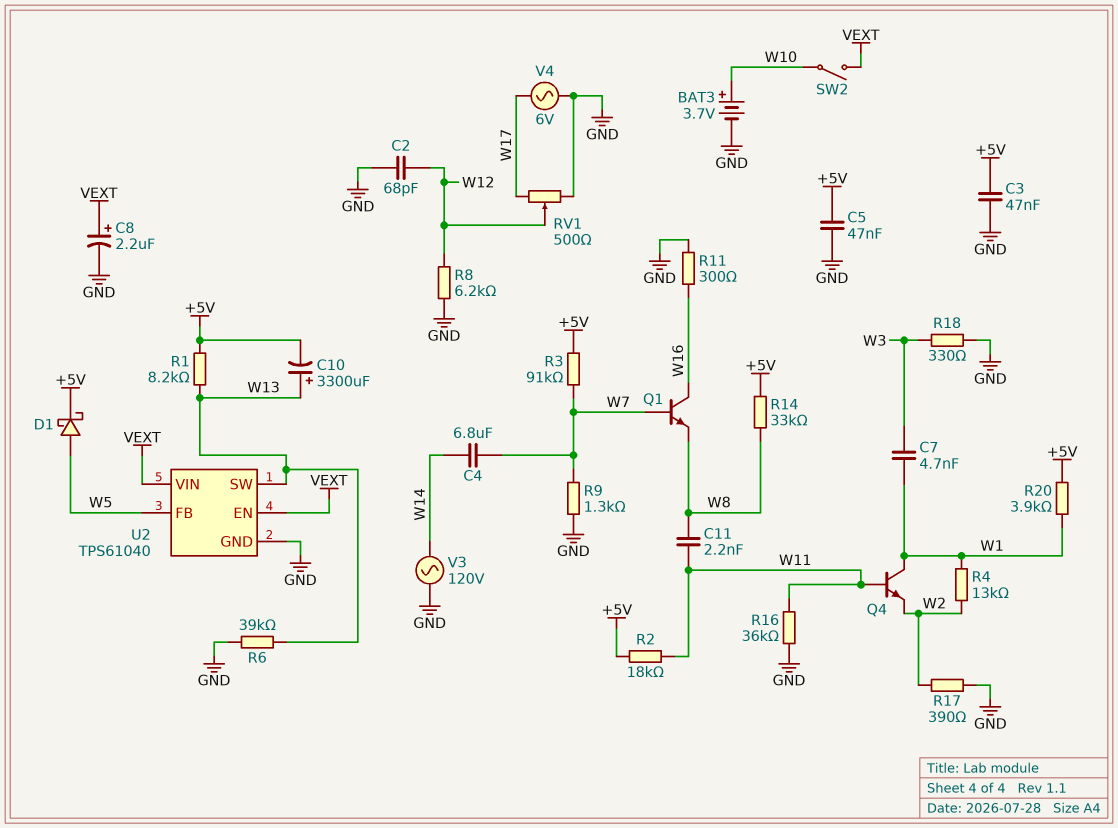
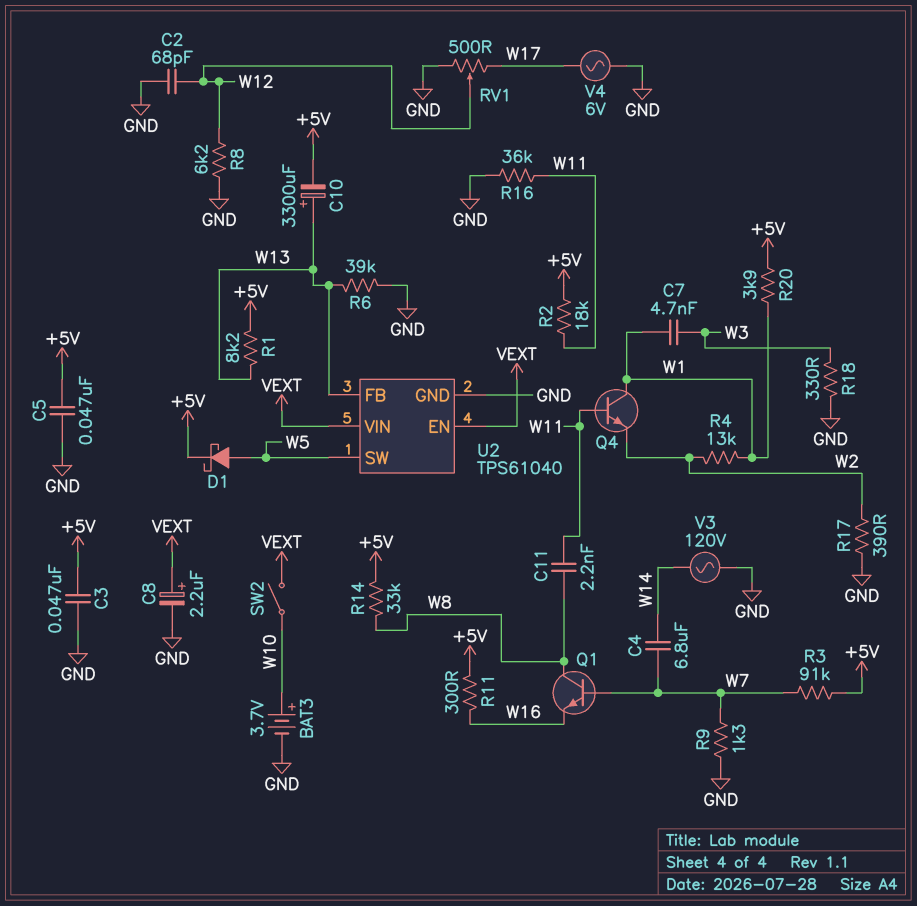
Q1: NPN (B W7, C W16, E W8) -> NPN (B W7, C W8, E W16)
R11: 300 (GND, W16) -> 300 (+5V, W16)
U2 pin FB: W5 -> W13
U2 pin SW: W13 -> W5

